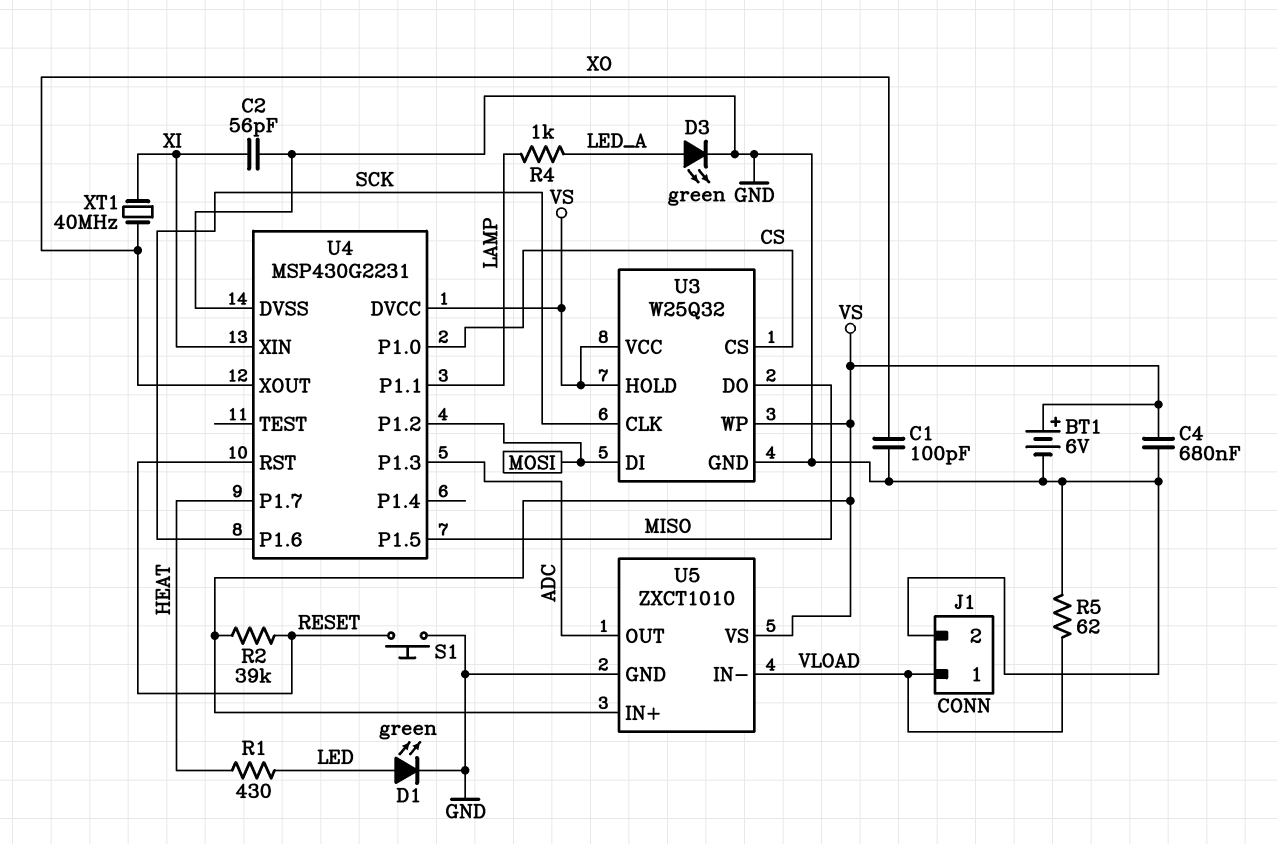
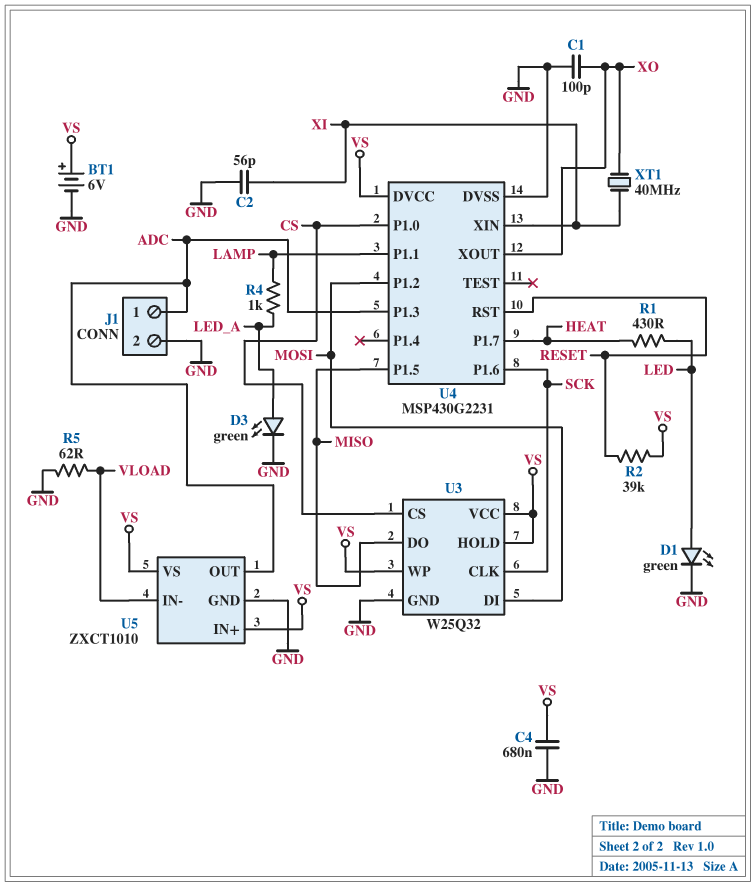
J1 pin 1: VLOAD -> ADC
S1: button (GND, RESET) -> none

